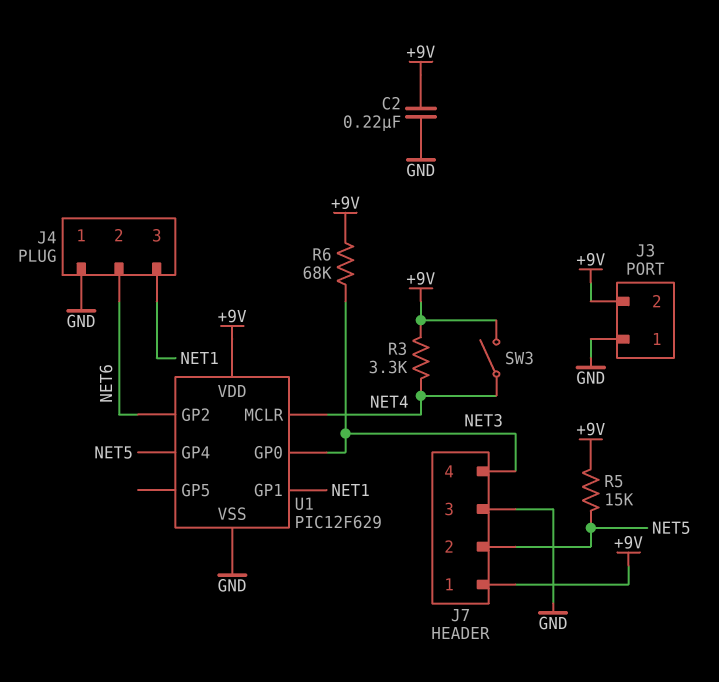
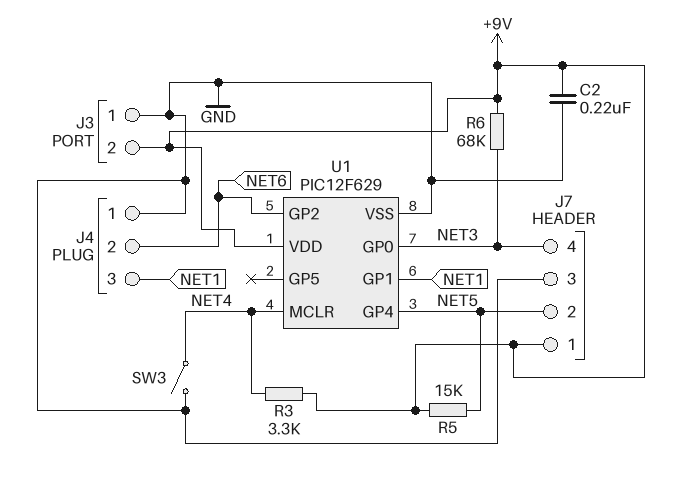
SW3: switch (+9V, NET4) -> switch (GND, NET4)

